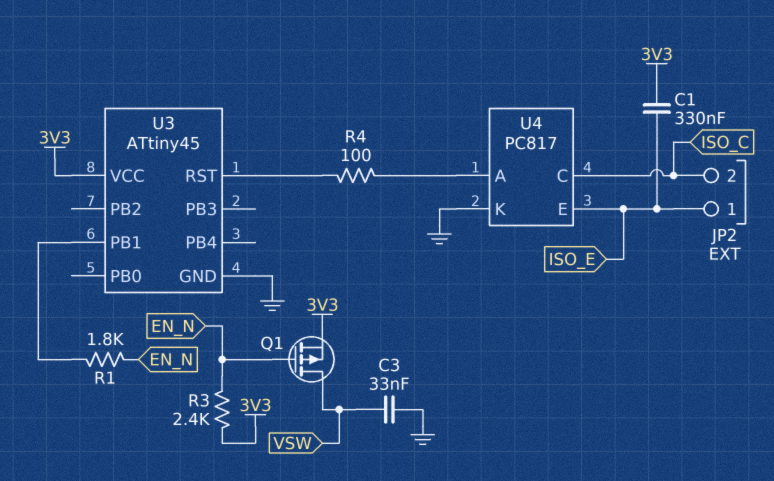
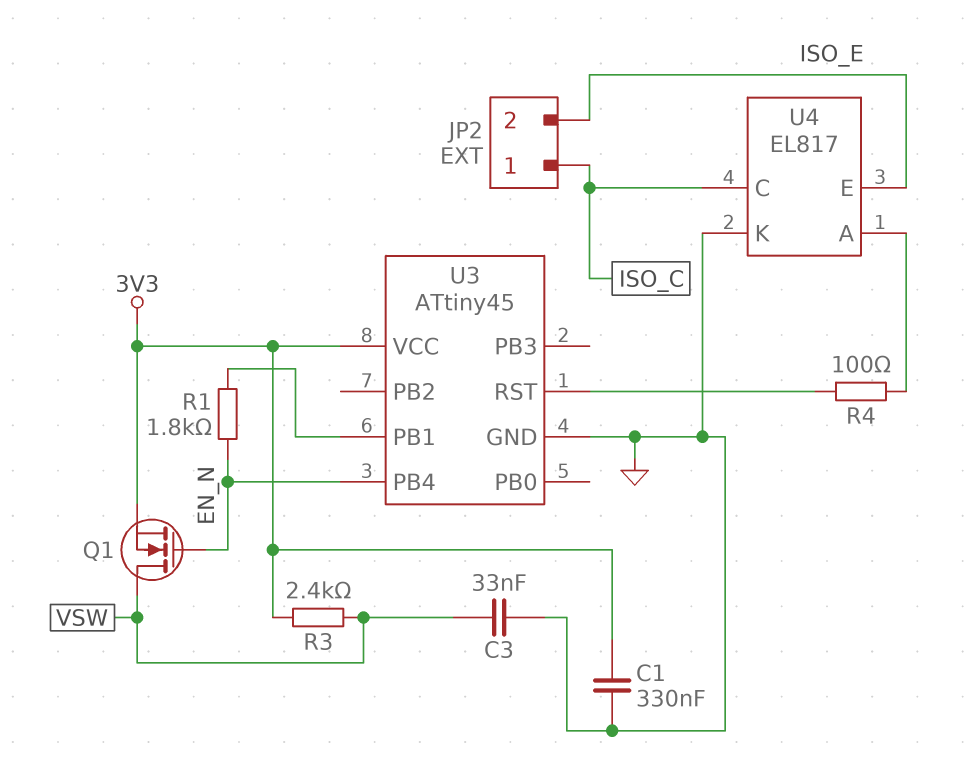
C1: 330nF (3V3, ISO_E) -> 330nF (3V3, GND)
JP2 pin 1: ISO_E -> ISO_C
JP2 pin 2: ISO_C -> ISO_E
Q1: PMOS (G EN_N, D VSW, S 3V3) -> NMOS (G EN_N, D VSW, S 3V3)
R3: 2.4k (3V3, EN_N) -> 2.4k (3V3, VSW)
U3 pin PB4: none -> EN_N
U4: PC817 -> EL817

